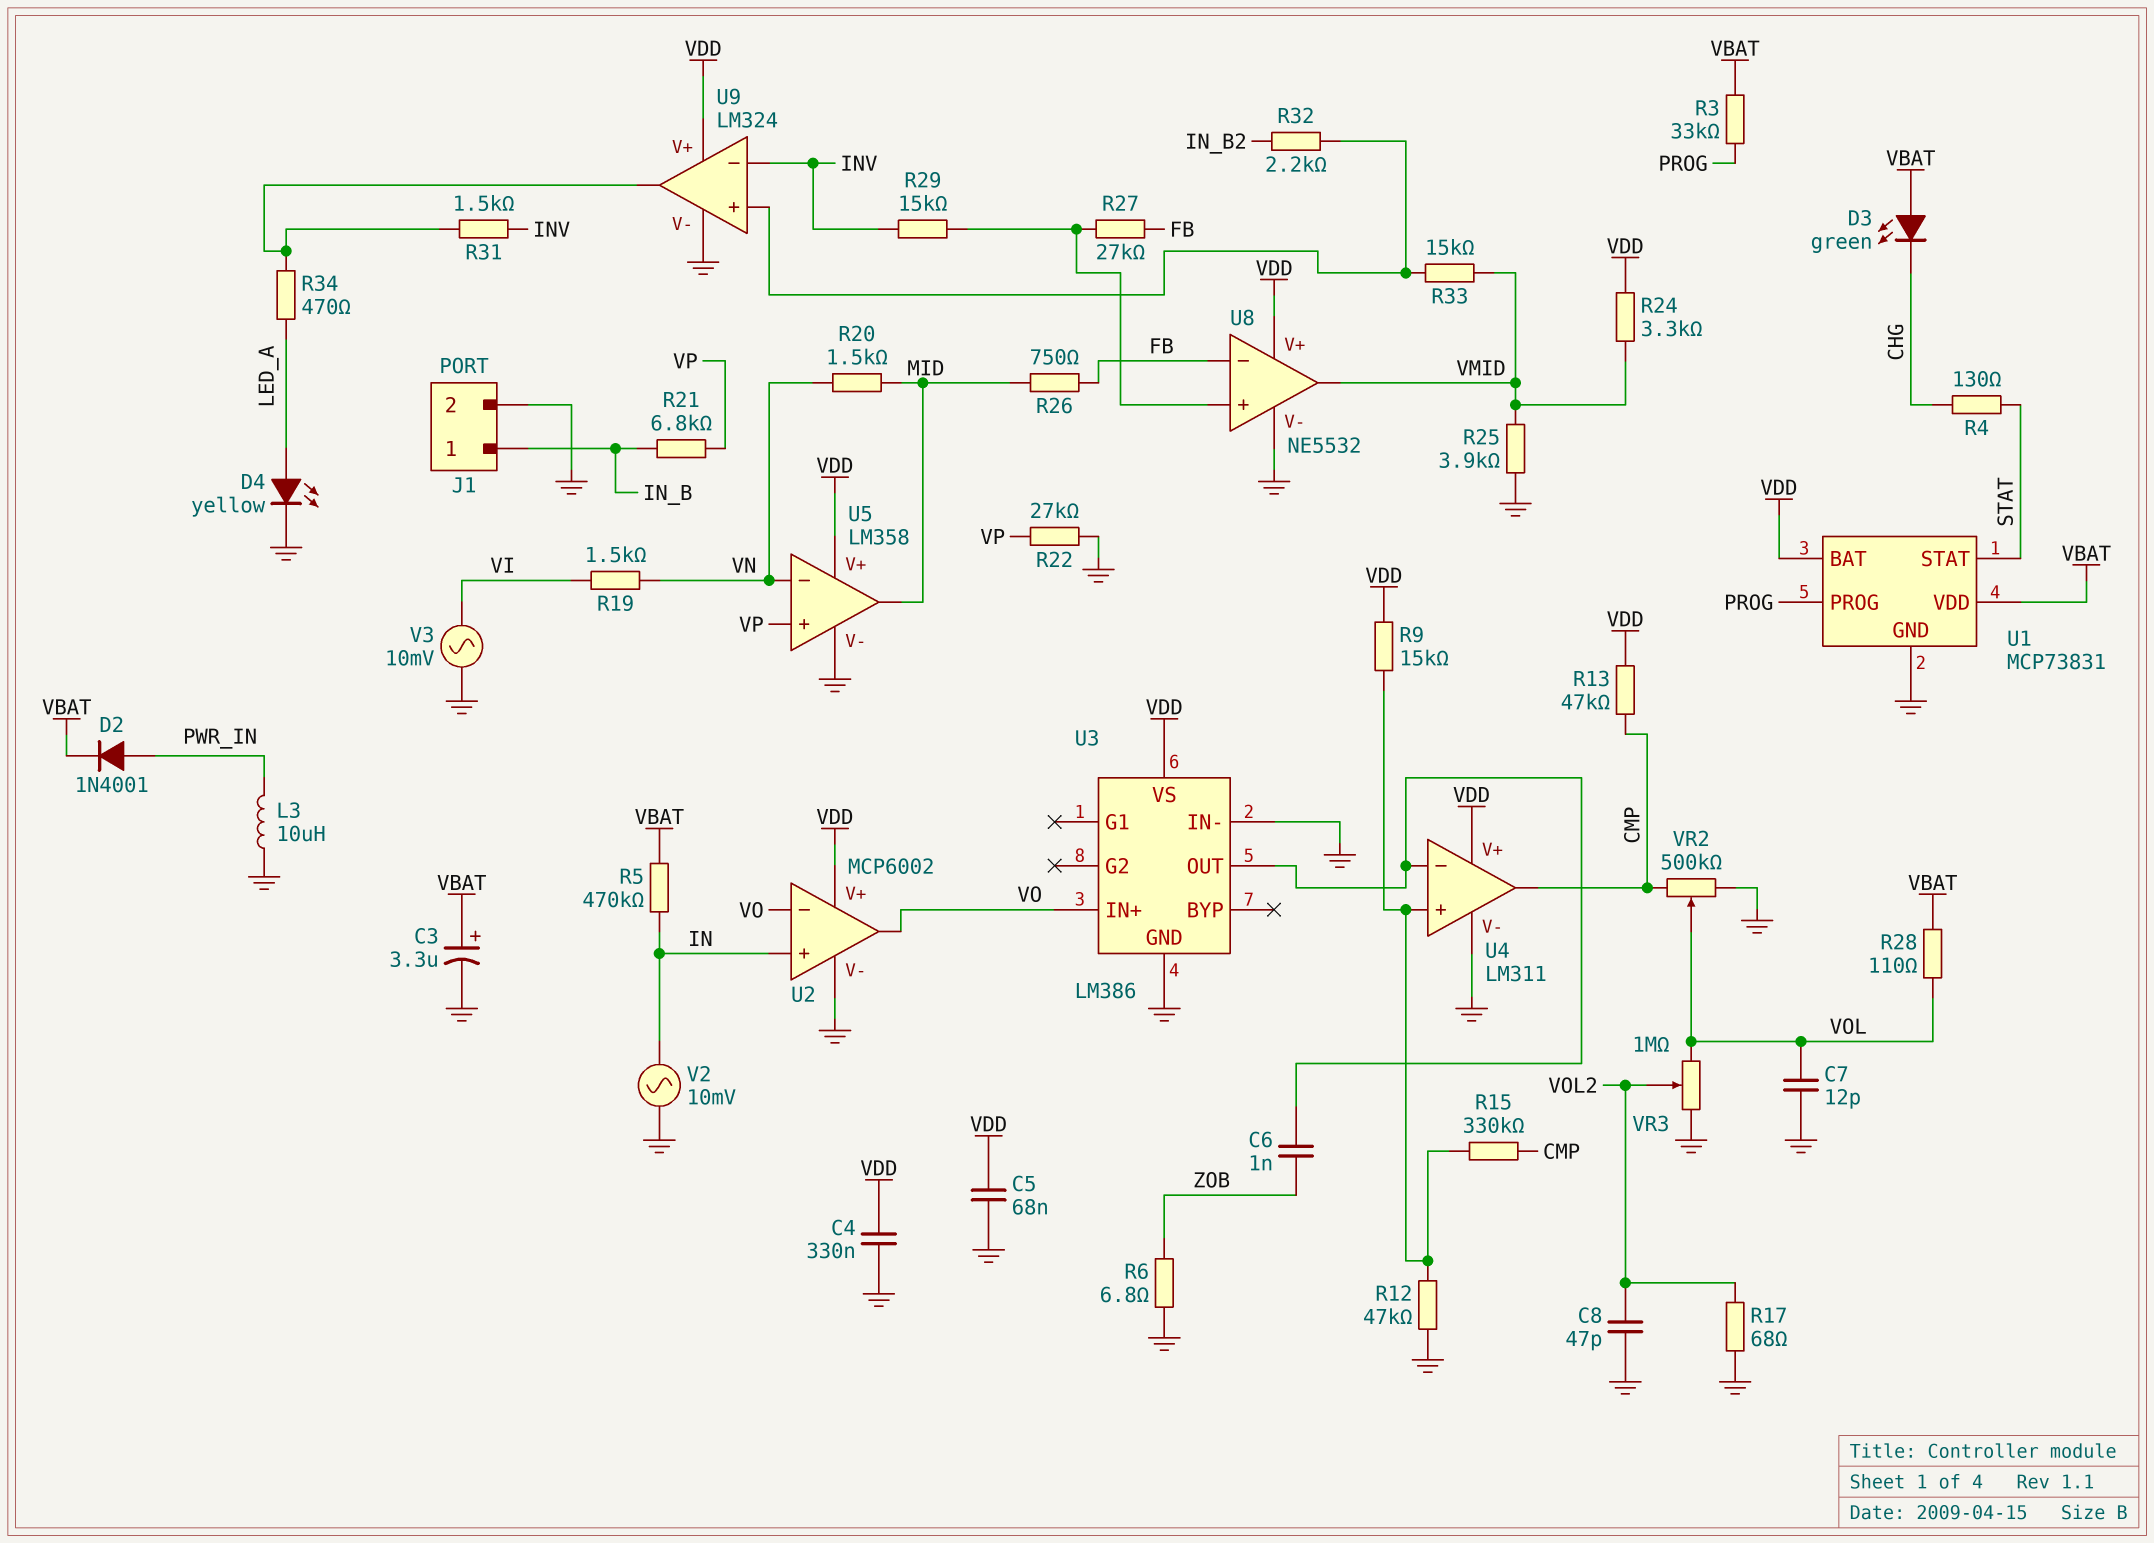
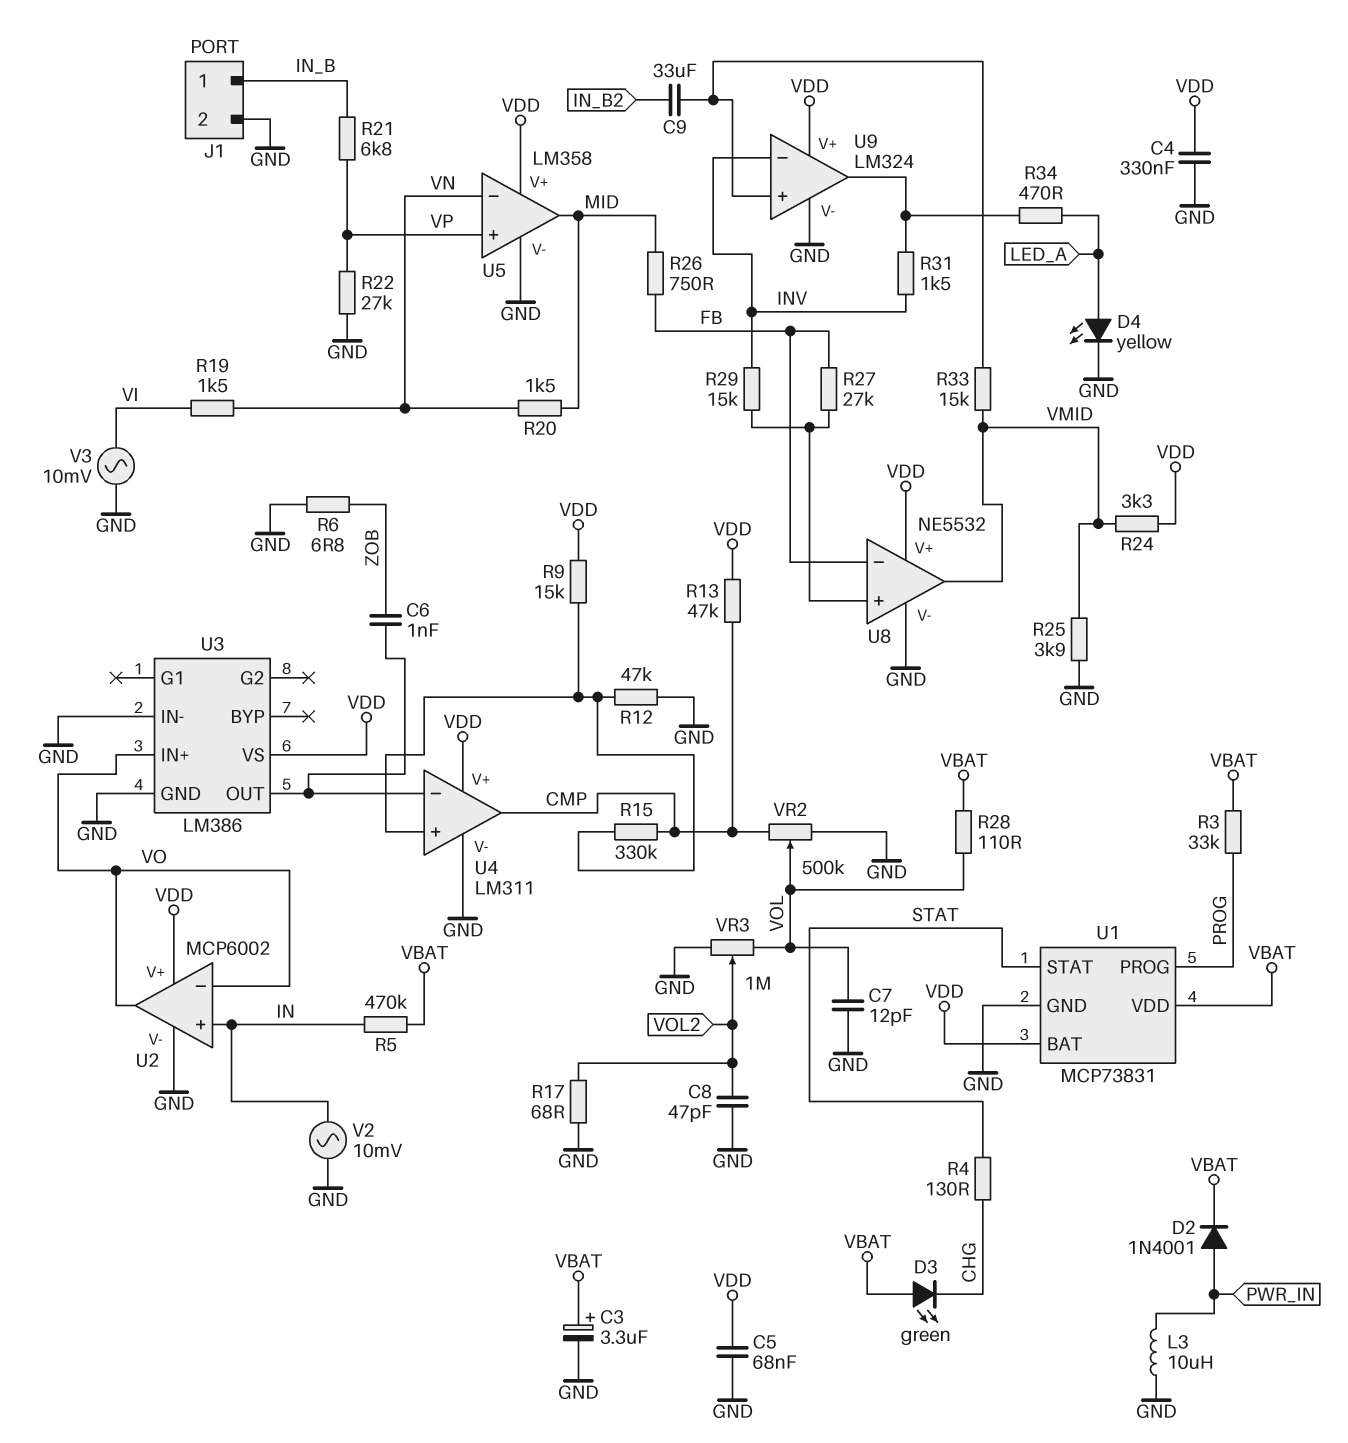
C9: none -> 33uF (IN_B2, U9/in+)
R32: 2.2k (IN_B2, U9/in+) -> none

